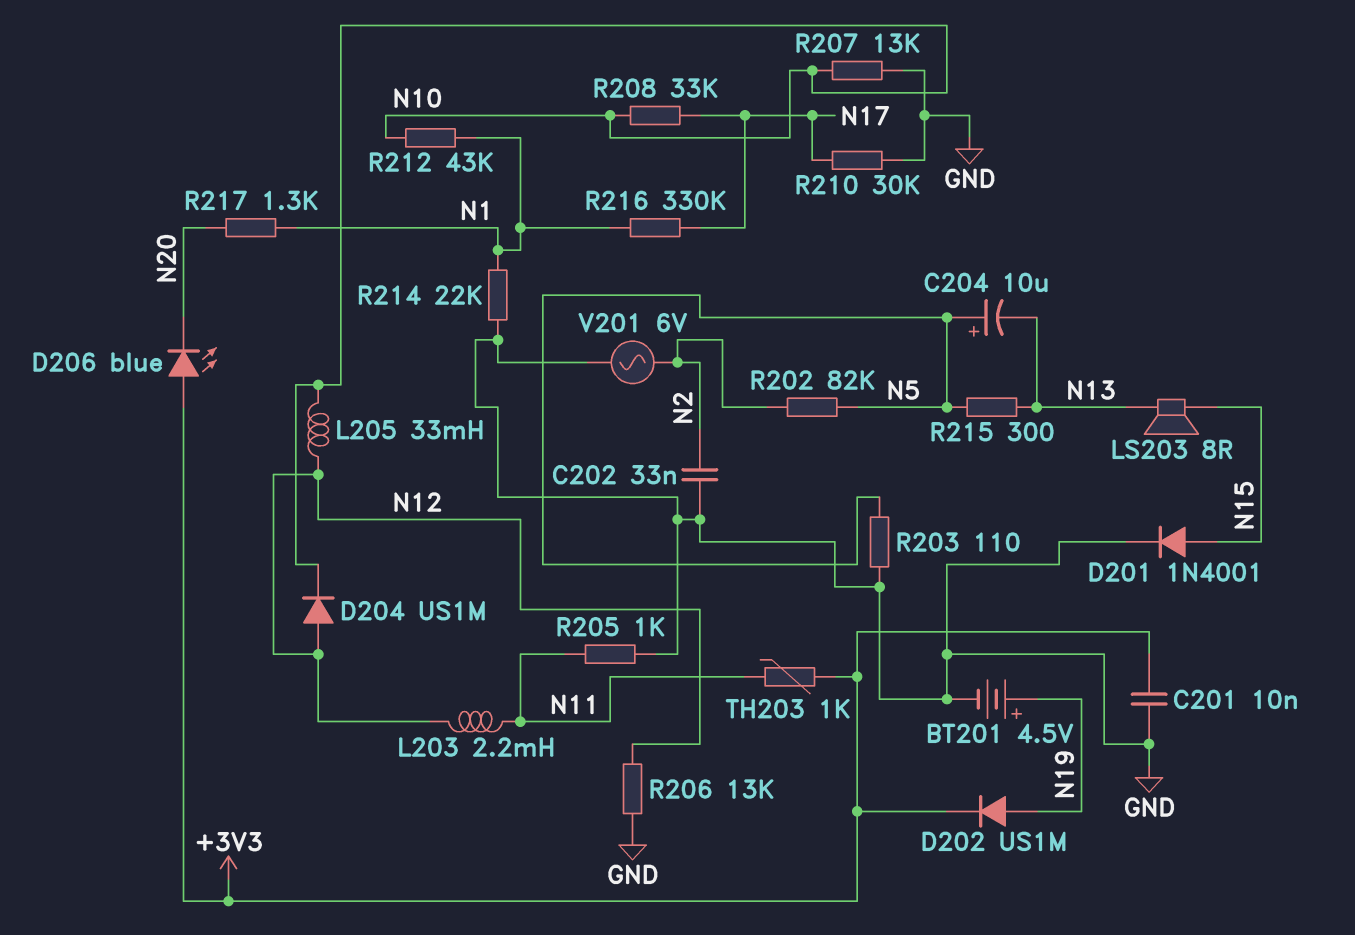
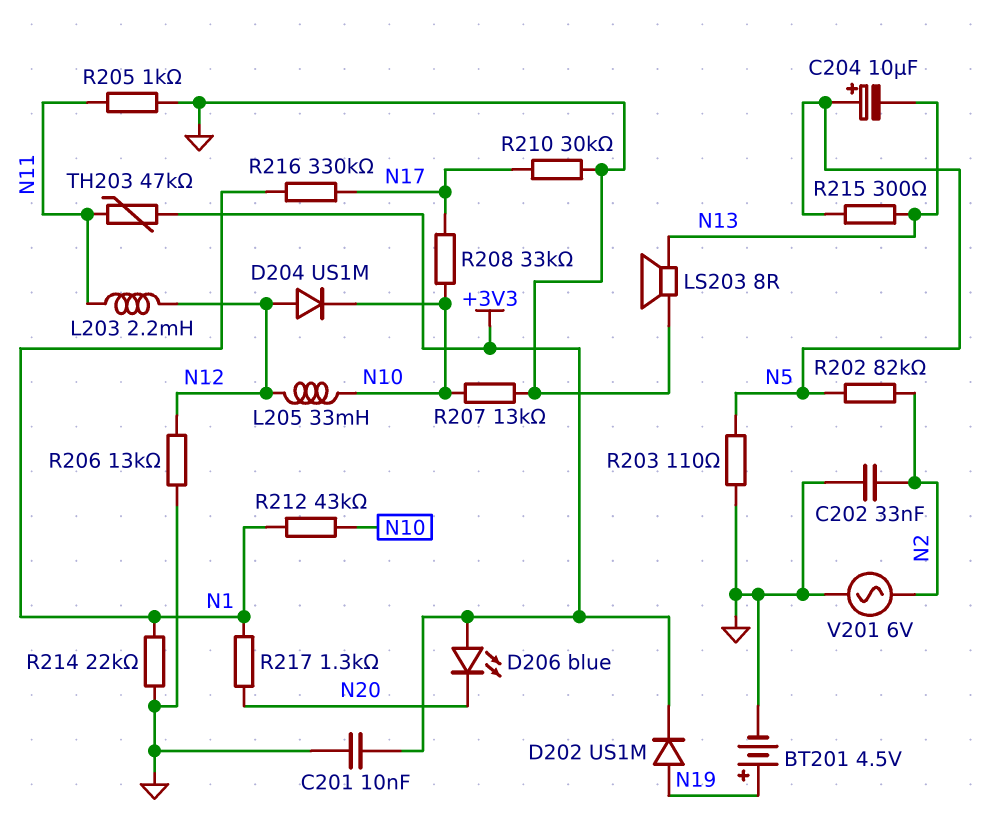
D201: diode 1N4001 (A N15, K GND) -> none
LS203: speaker 8R (N13, N15) -> speaker 8R (GND, N13)
TH203: 1k (+3V3, N11) -> 47k (+3V3, N11)

